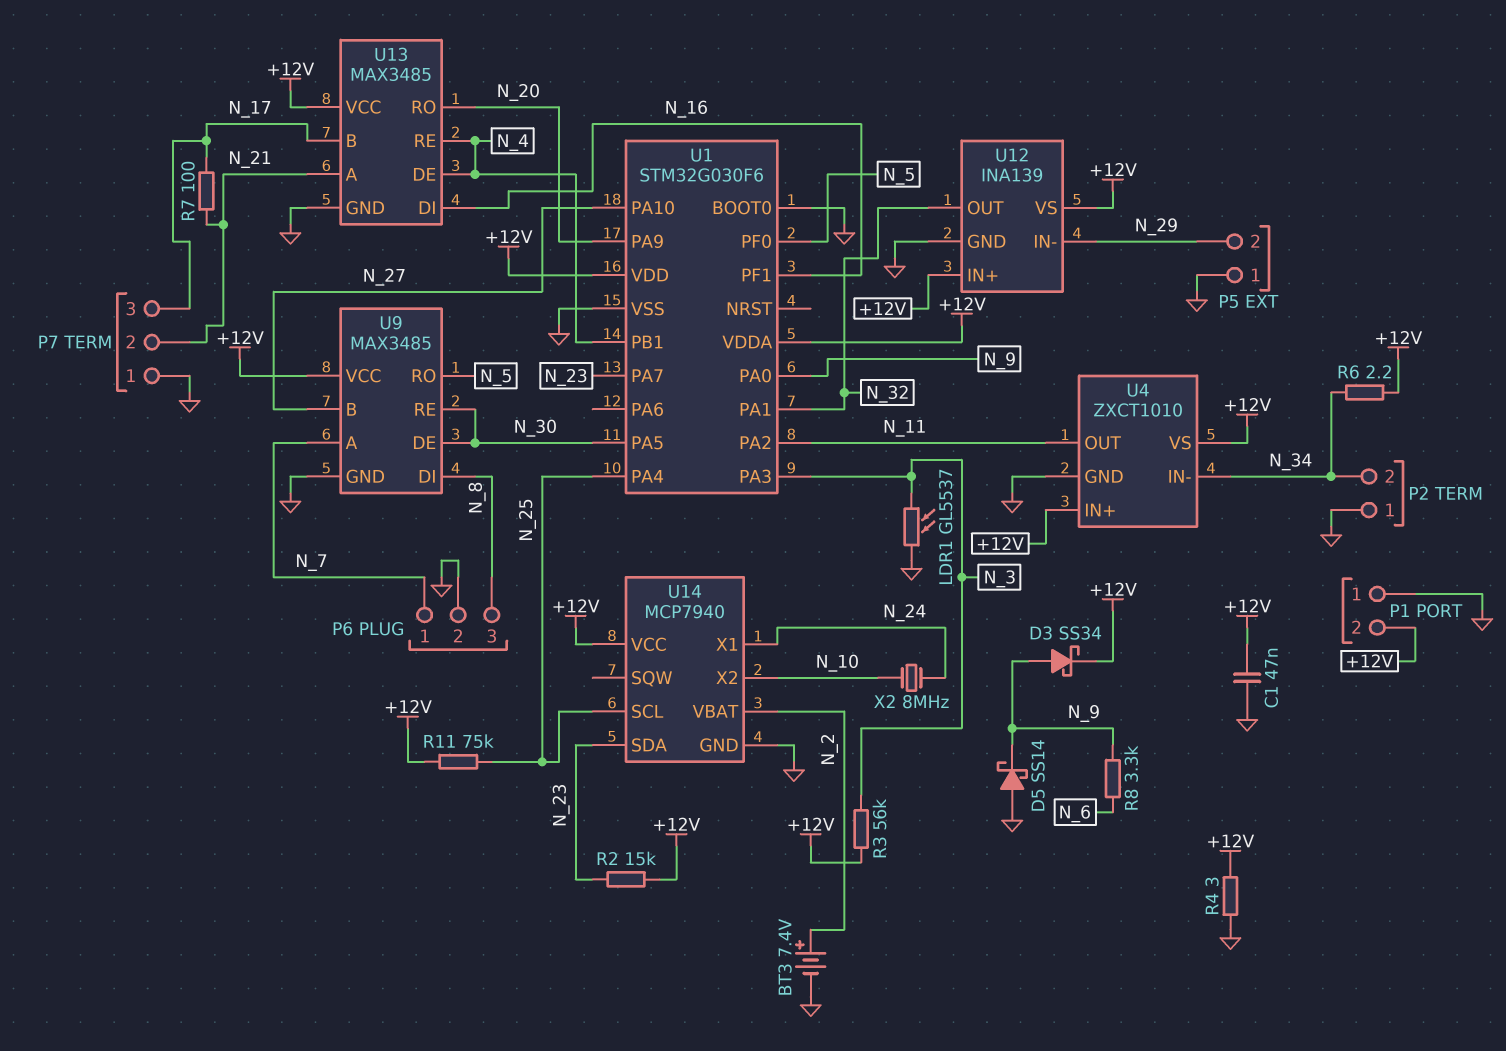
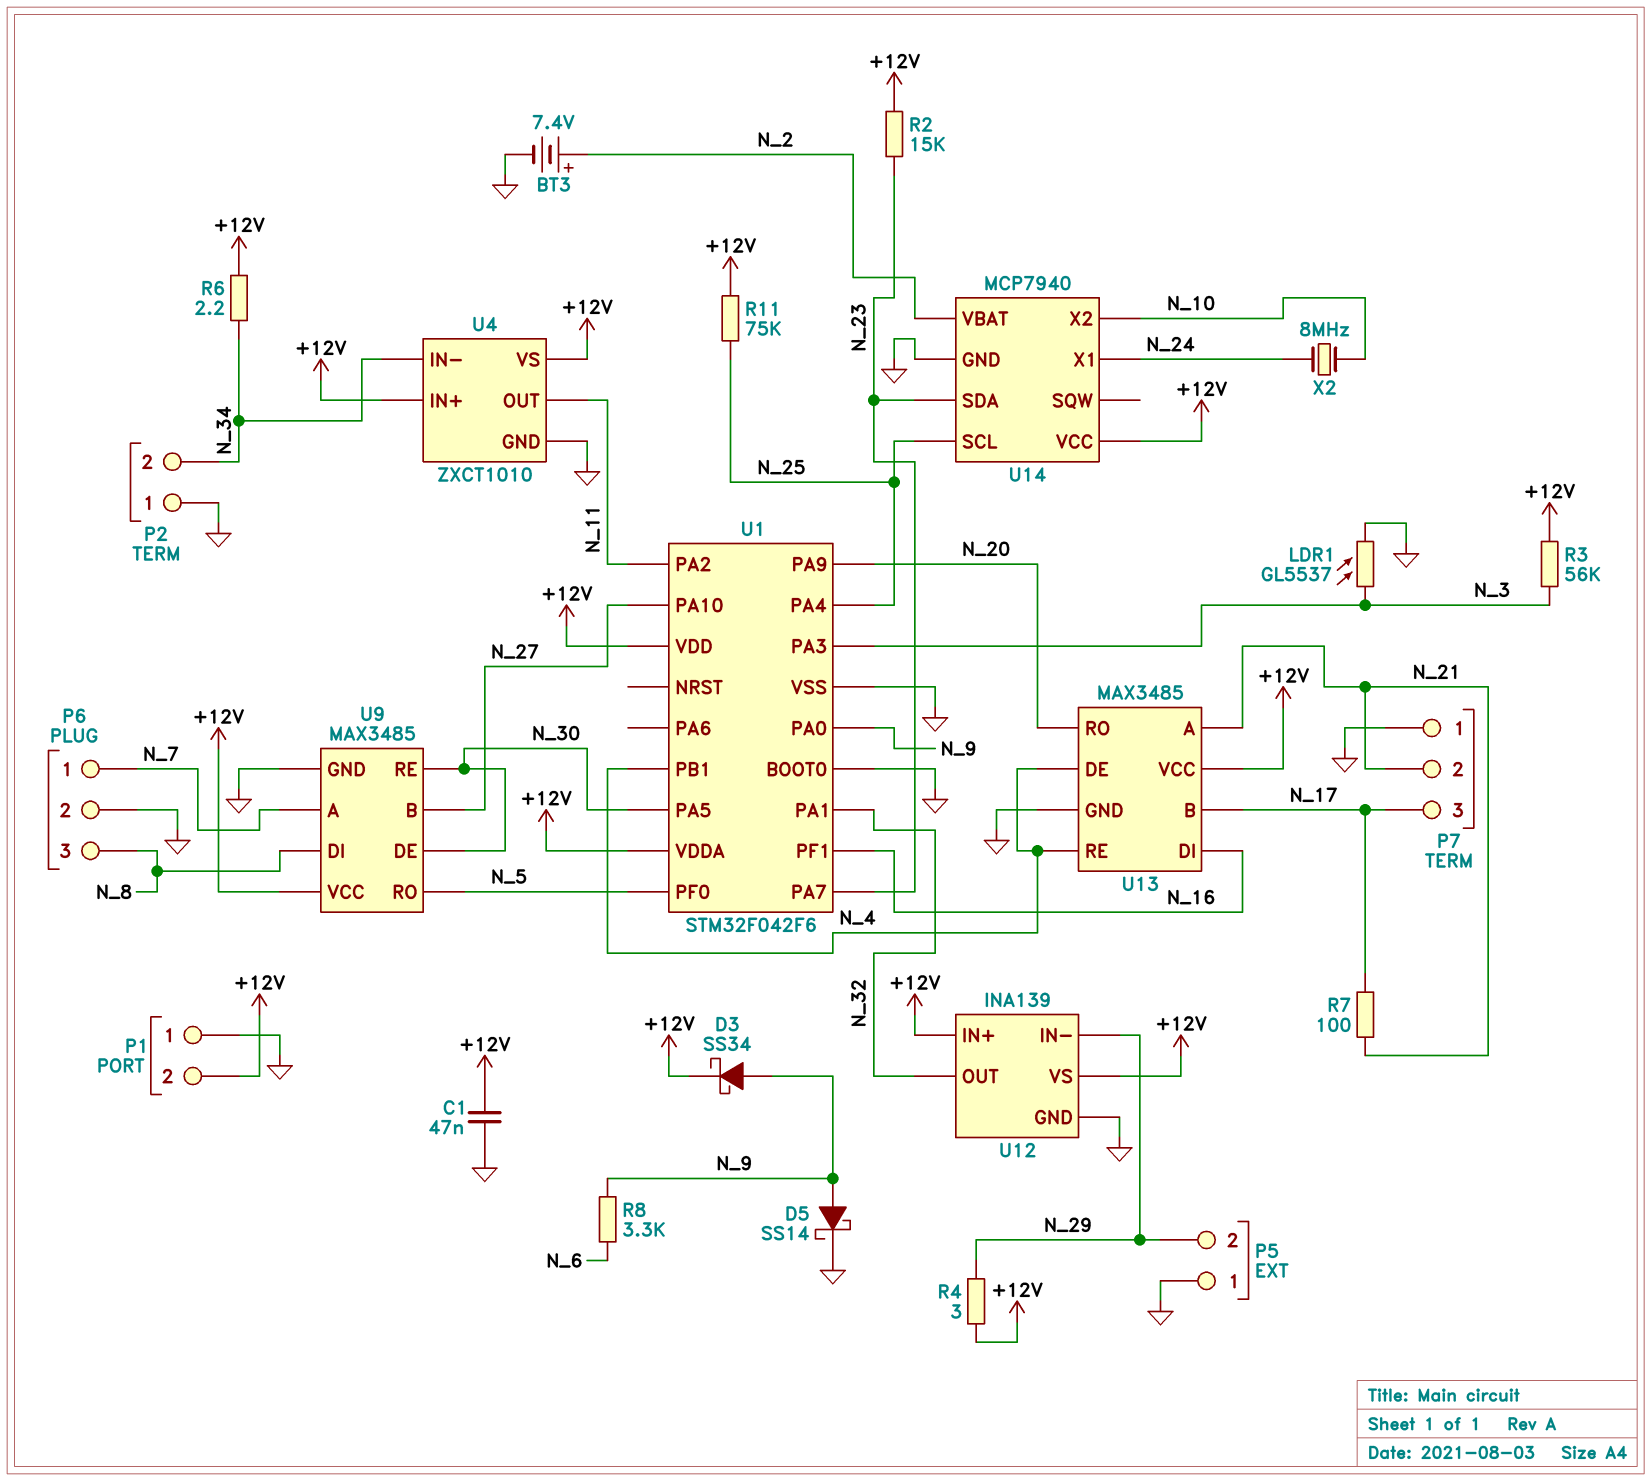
D5: schottky SS14 (A GND, K N_9) -> schottky SS14 (A N_9, K GND)
R4: 3 (+12V, GND) -> 3 (+12V, N_29)
U1: STM32G030F6 -> STM32F042F6

